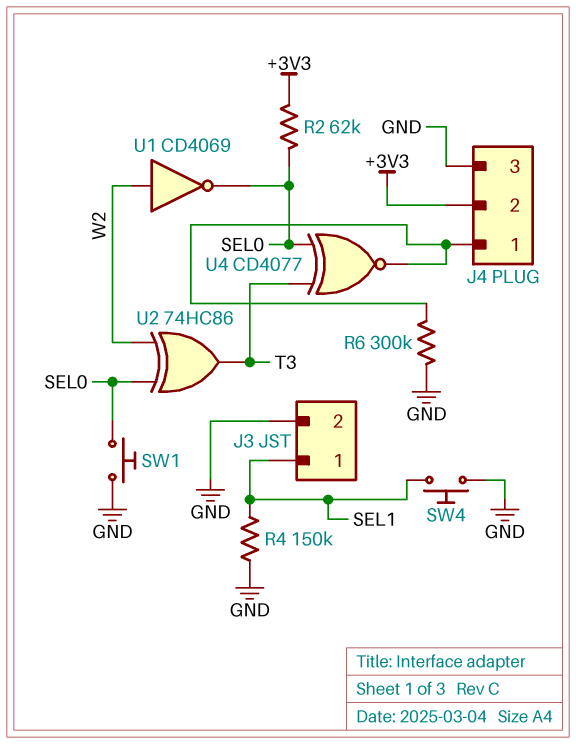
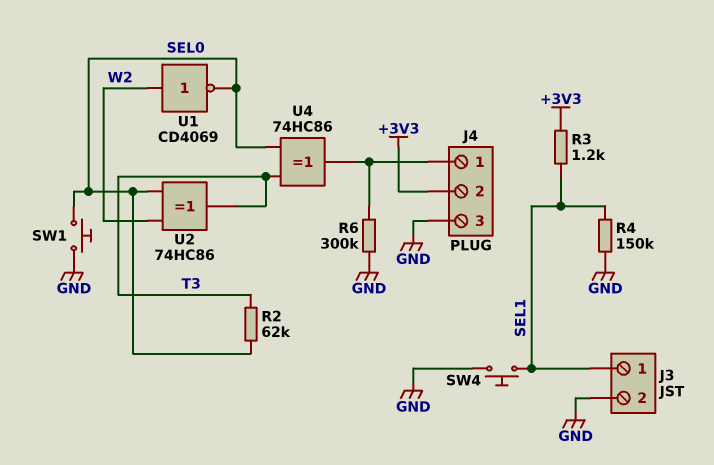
R2: 62k (+3V3, SEL0) -> 62k (SEL0, T3)
R3: none -> 1.2k (+3V3, SEL1)
U4: XNOR CD4077 (in SEL0, in T3, out J4/1) -> XOR 74HC86 (in SEL0, in T3, out J4/1)

